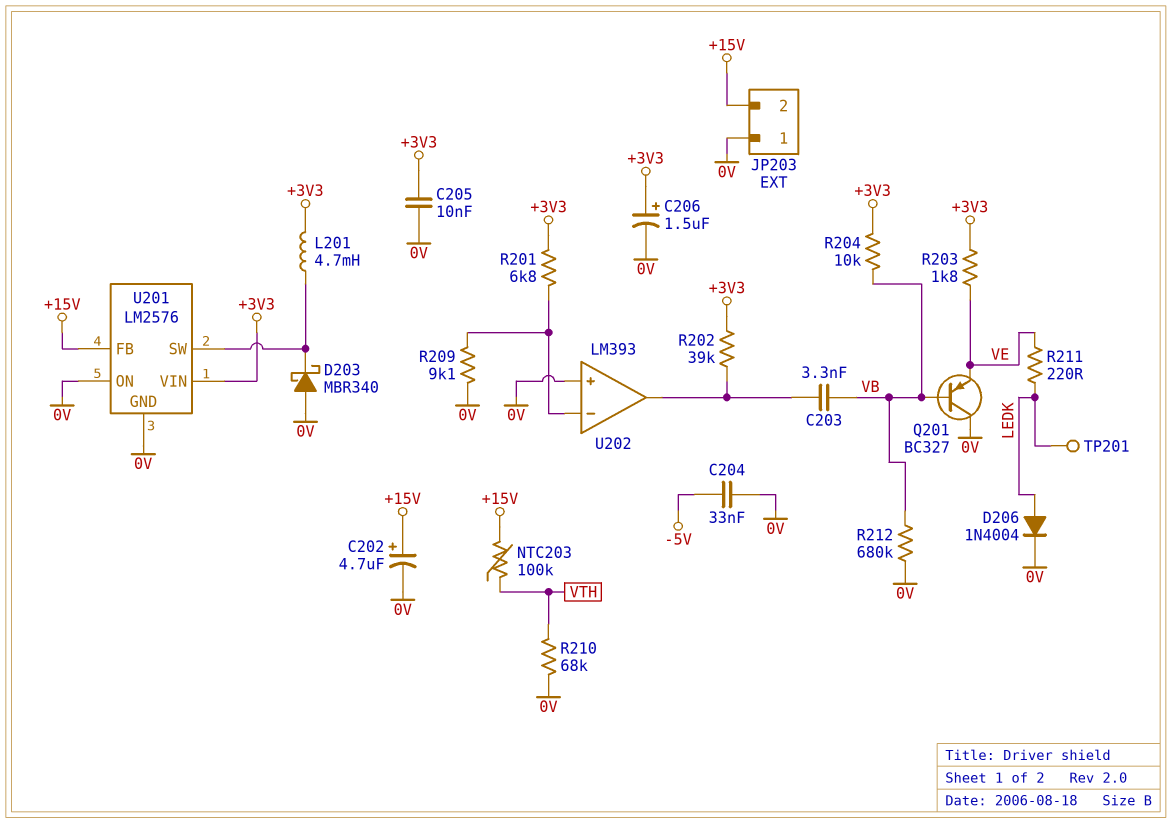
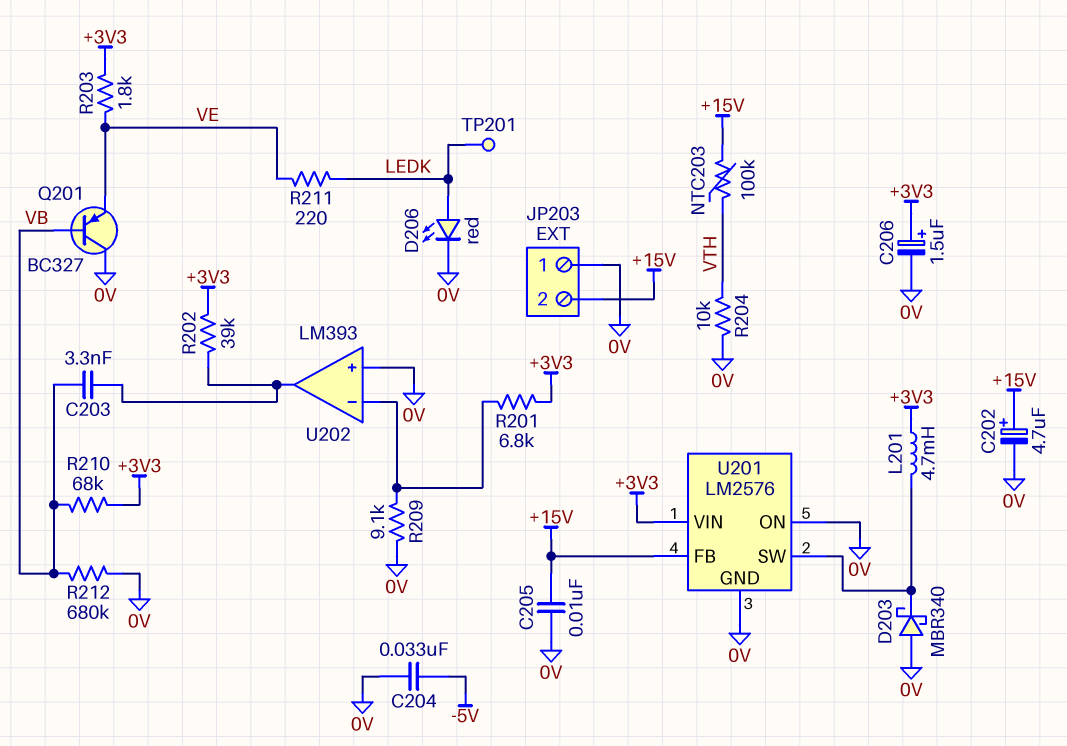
C205: 10nF (+3V3, 0V) -> 10nF (+15V, 0V)
D206: diode 1N4004 (A LEDK, K 0V) -> LED red (A LEDK, K 0V)
R204: 10k (+3V3, VB) -> 10k (0V, VTH)
R210: 68k (0V, VTH) -> 68k (+3V3, VB)

